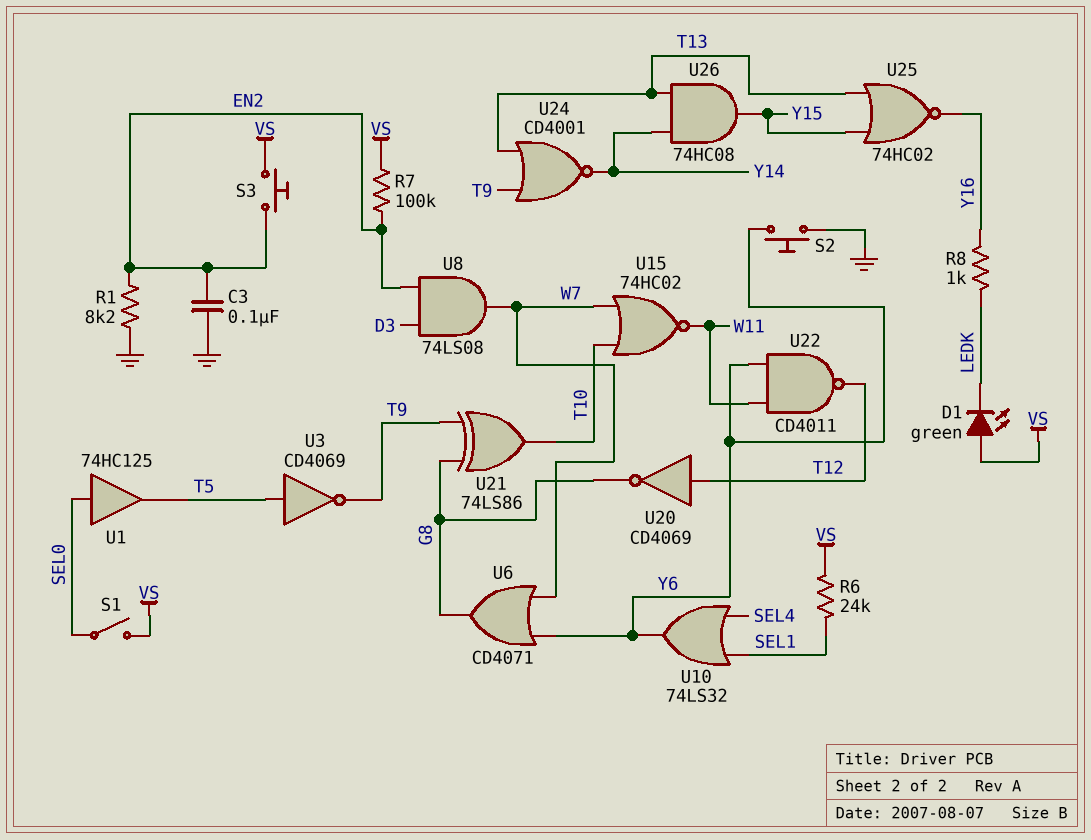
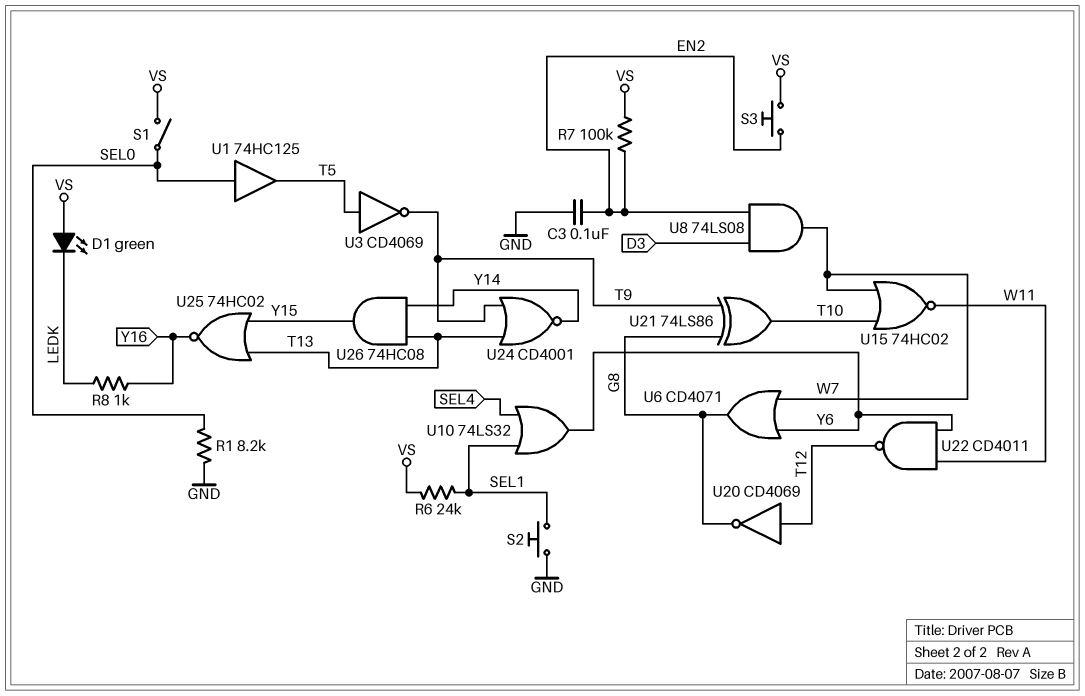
R1: 8.2k (EN2, GND) -> 8.2k (GND, SEL0)
S2: button (GND, Y6) -> button (GND, SEL1)

